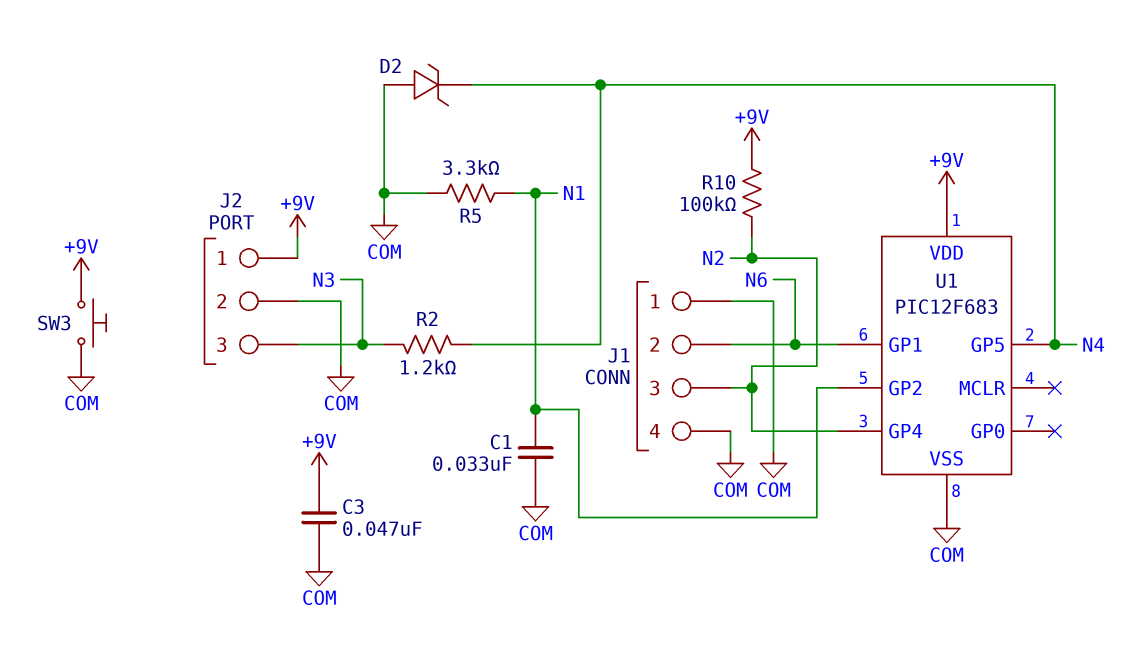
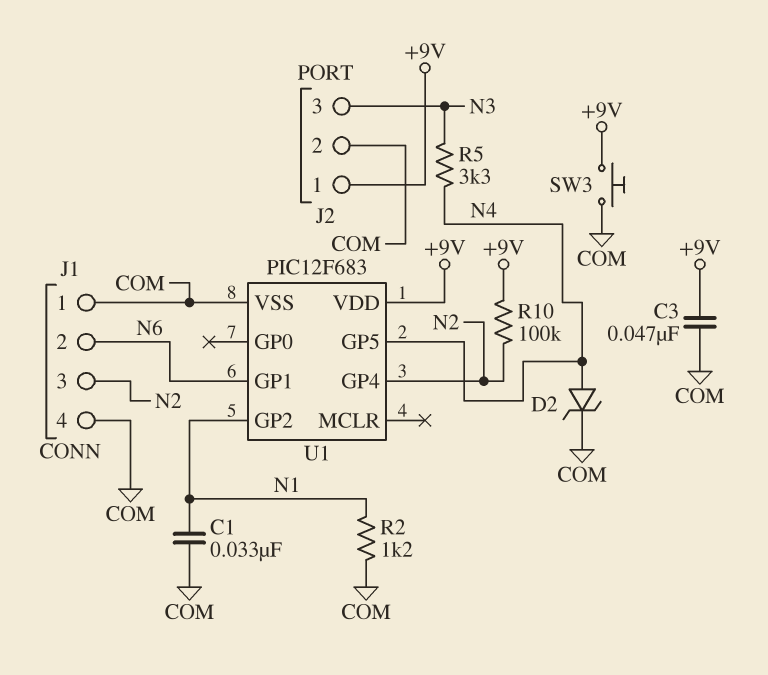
D2: zener (A COM, K N4) -> zener (A N4, K COM)
R2: 1.2k (N3, N4) -> 1.2k (COM, N1)
R5: 3.3k (COM, N1) -> 3.3k (N3, N4)

